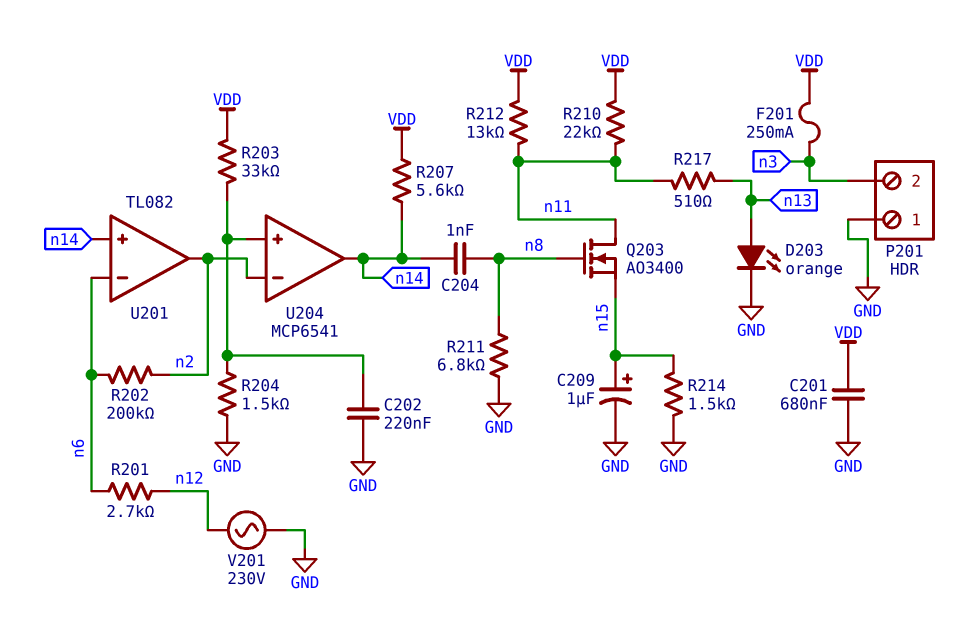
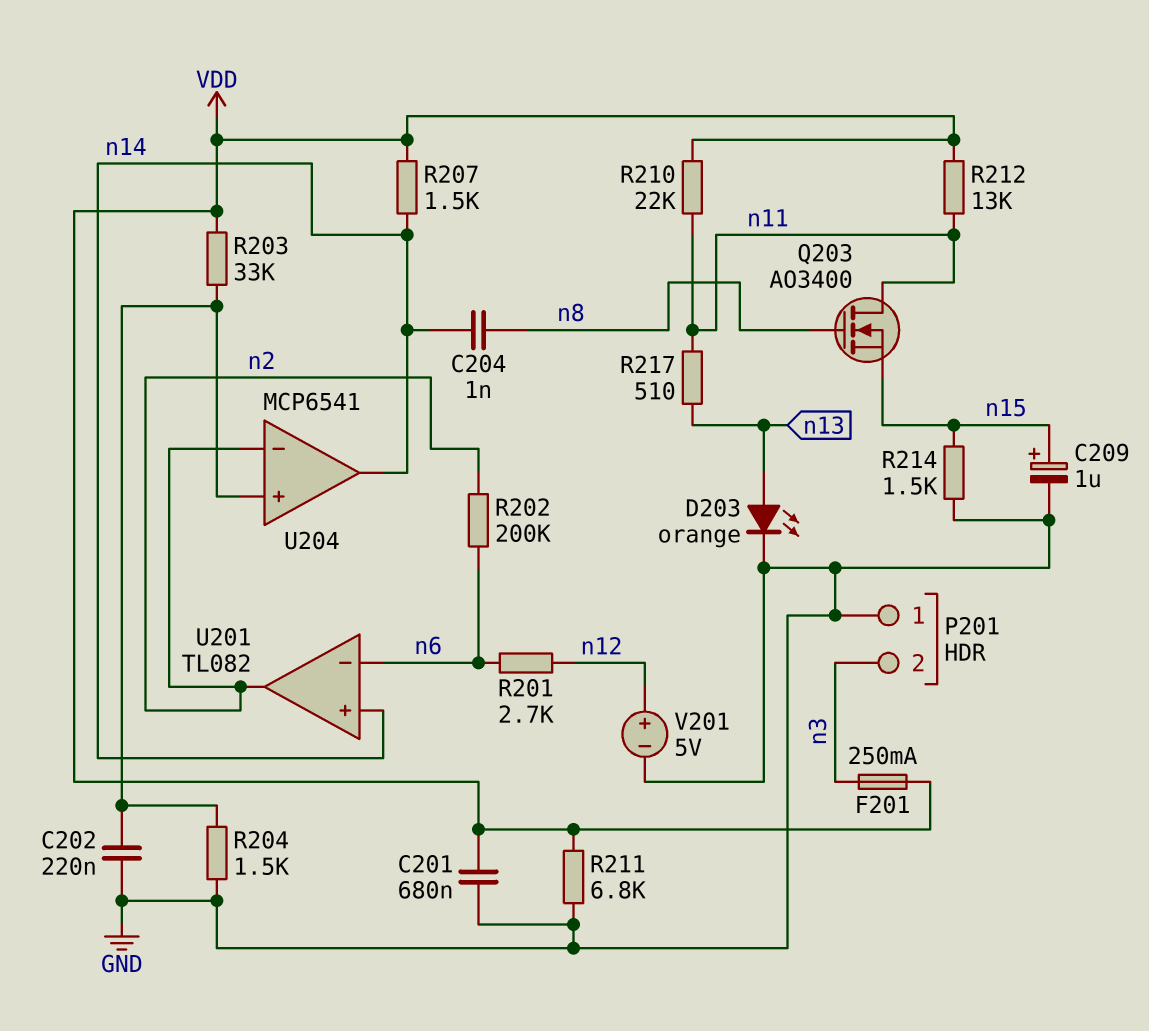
R207: 5.6k (VDD, n14) -> 1.5k (VDD, n14)
R211: 6.8k (GND, n8) -> 6.8k (GND, VDD)
V201: AC 230V (GND, n12) -> 5V (plus n12, minus GND)

